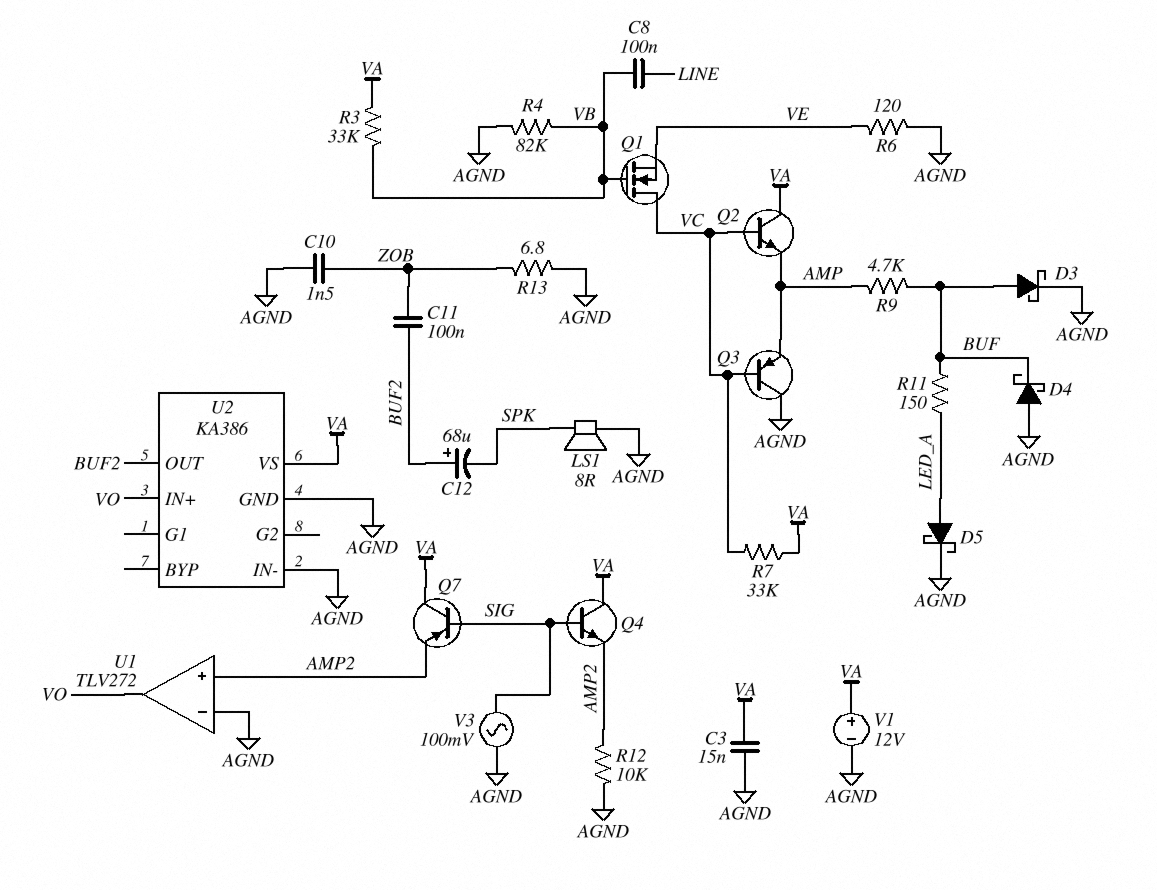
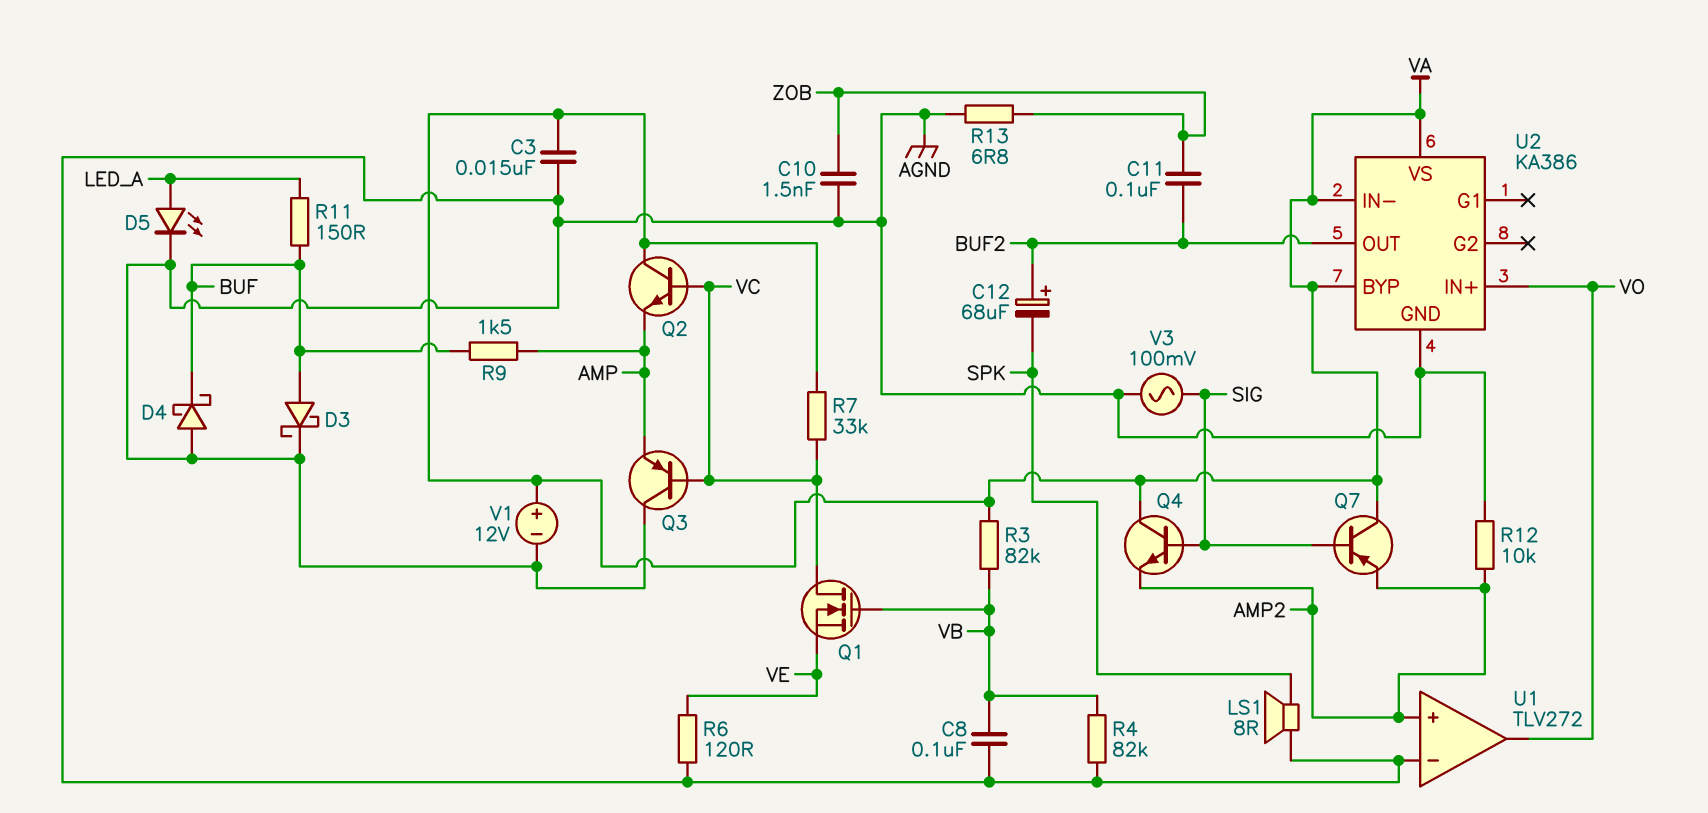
C8: 100nF (LINE, VB) -> 100nF (AGND, VB)
D5: schottky (A LED_A, K AGND) -> LED (A LED_A, K AGND)
R3: 33k (VA, VB) -> 82k (VA, VB)
R9: 4.7k (AMP, BUF) -> 1.5k (AMP, BUF)
U2 pin BYP: none -> VA
U2 pin IN-: AGND -> VA

